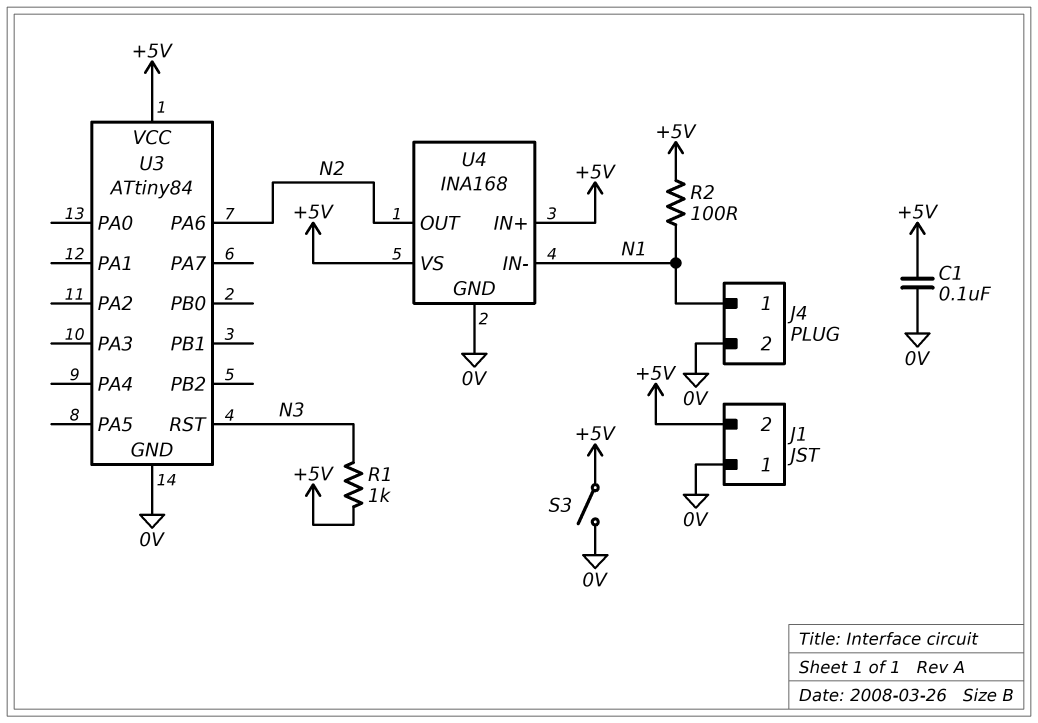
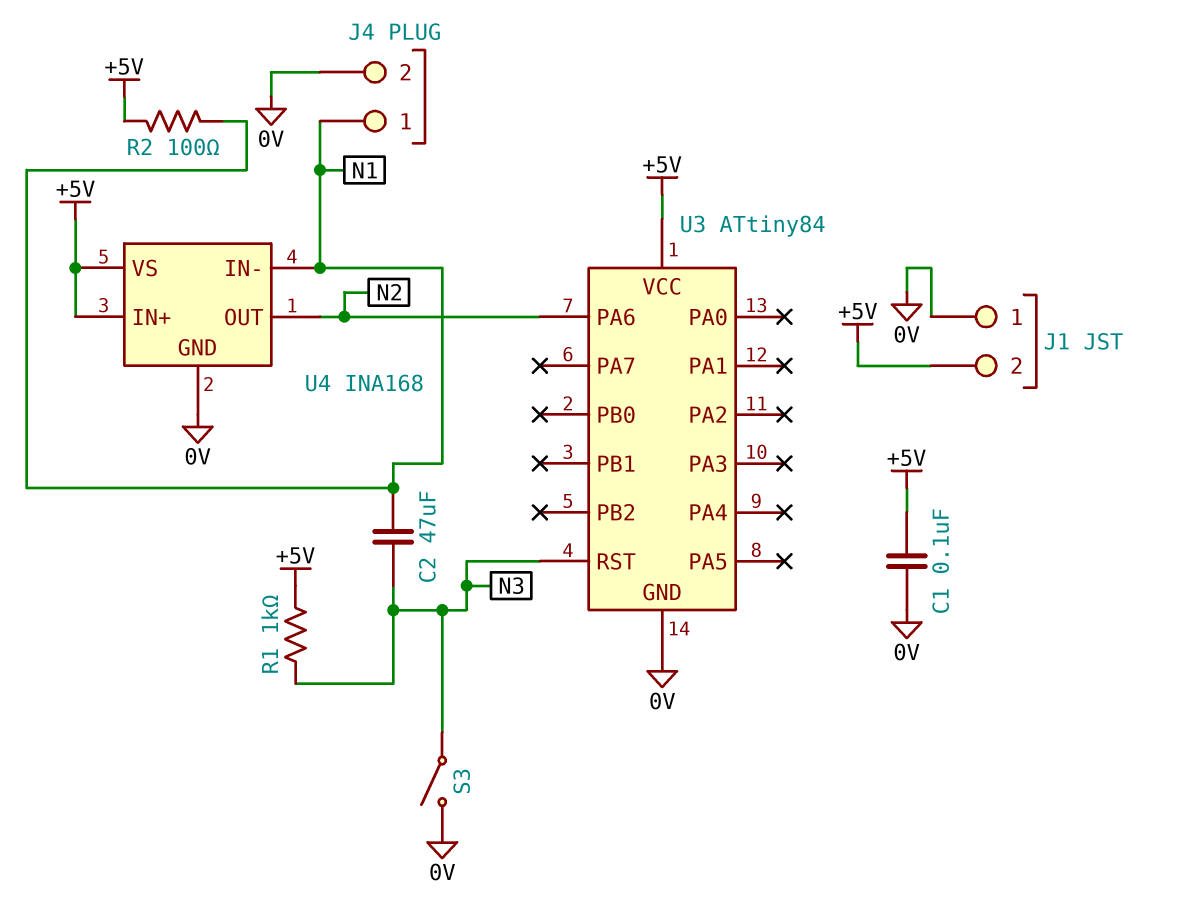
C2: none -> 47uF (N1, N3)
S3: switch (+5V, 0V) -> switch (0V, N3)

